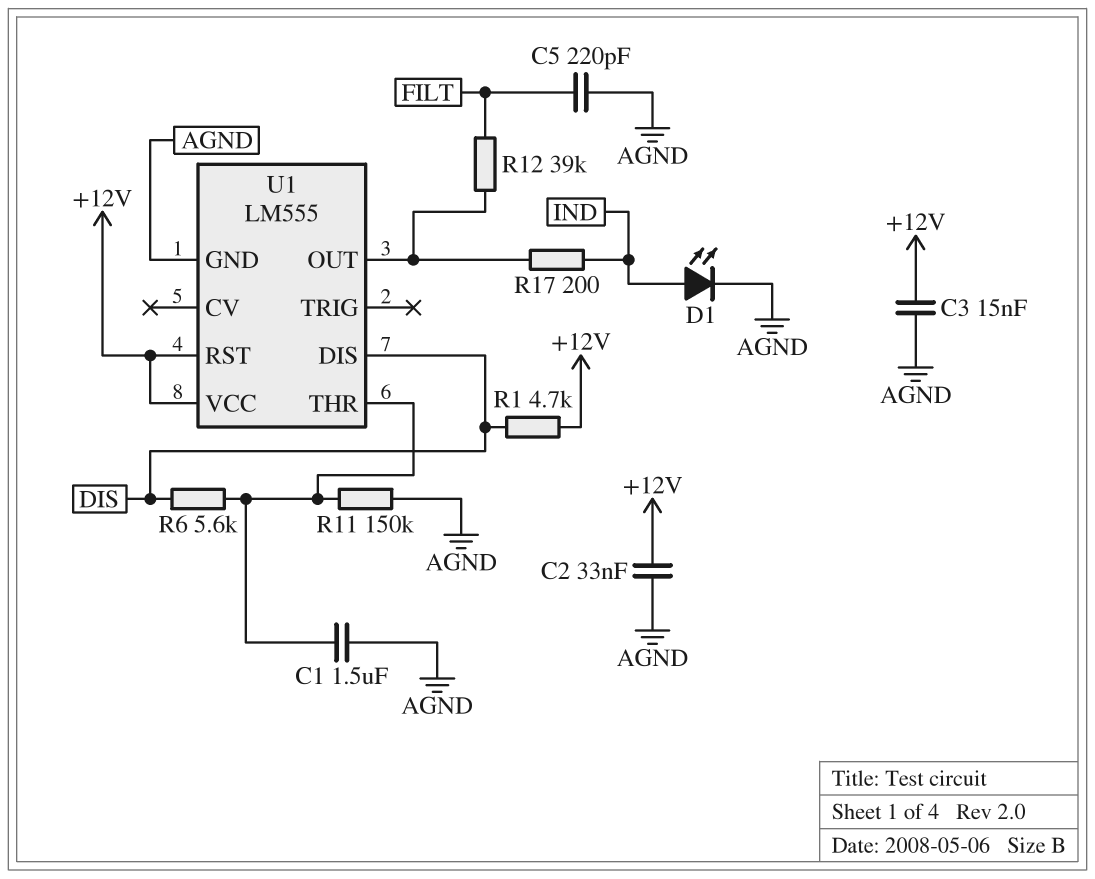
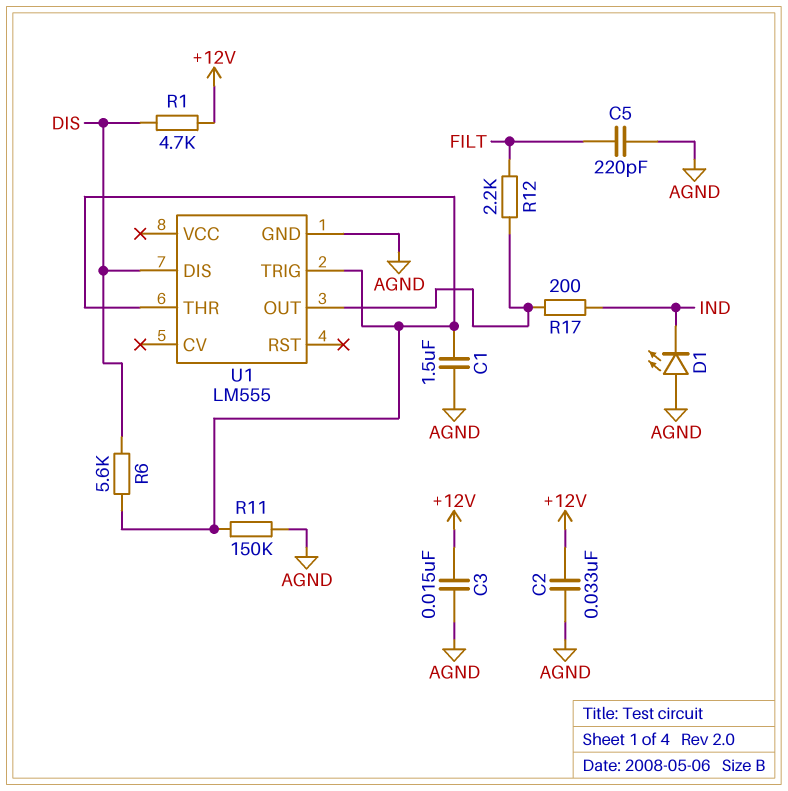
D1: LED (A IND, K AGND) -> LED (A AGND, K IND)
R12: 39k (FILT, U1/OUT) -> 2.2k (FILT, U1/OUT)
U1 pin RST: +12V -> none
U1 pin TRIG: none -> U1/THR
U1 pin VCC: +12V -> none

